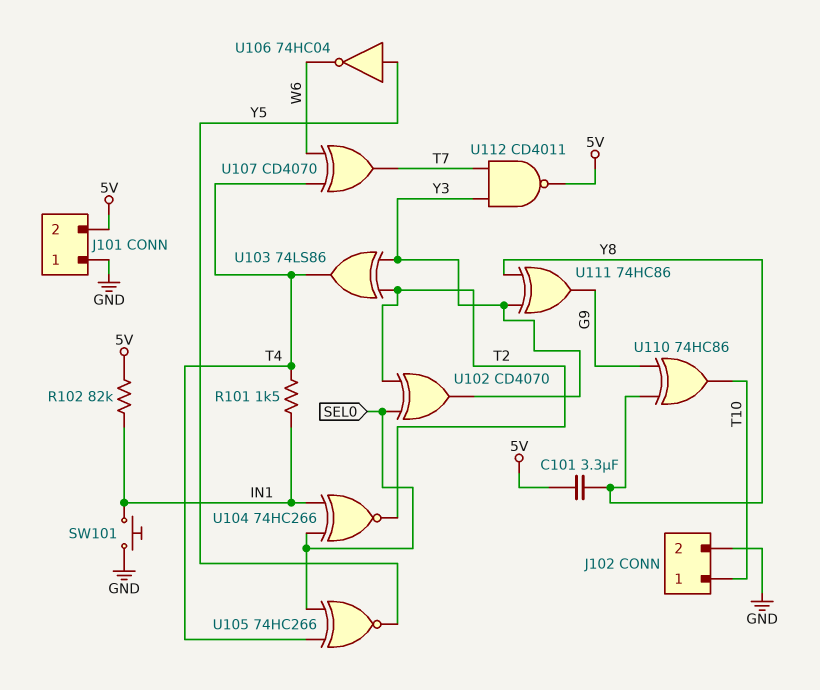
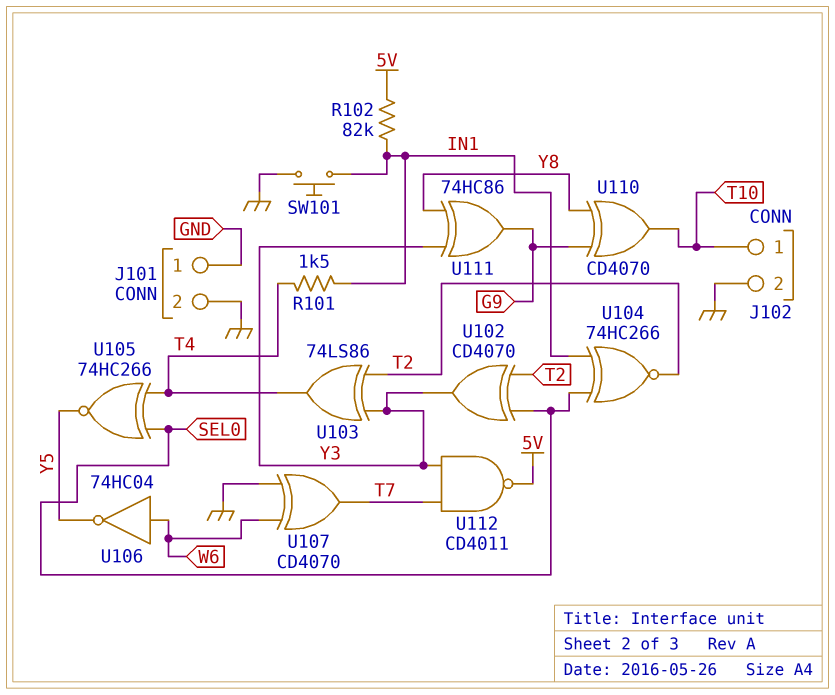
C101: 3.3uF (5V, Y8) -> none
J101 pin 2: 5V -> GND
U106: NOT 74HC04 (in Y5, out W6) -> NOT 74HC04 (in W6, out Y5)
U107: XOR CD4070 (in T4, in W6, out T7) -> XOR CD4070 (in GND, in W6, out T7)
U110: XOR 74HC86 (in G9, in Y8, out T10) -> XOR CD4070 (in G9, in Y8, out T10)

